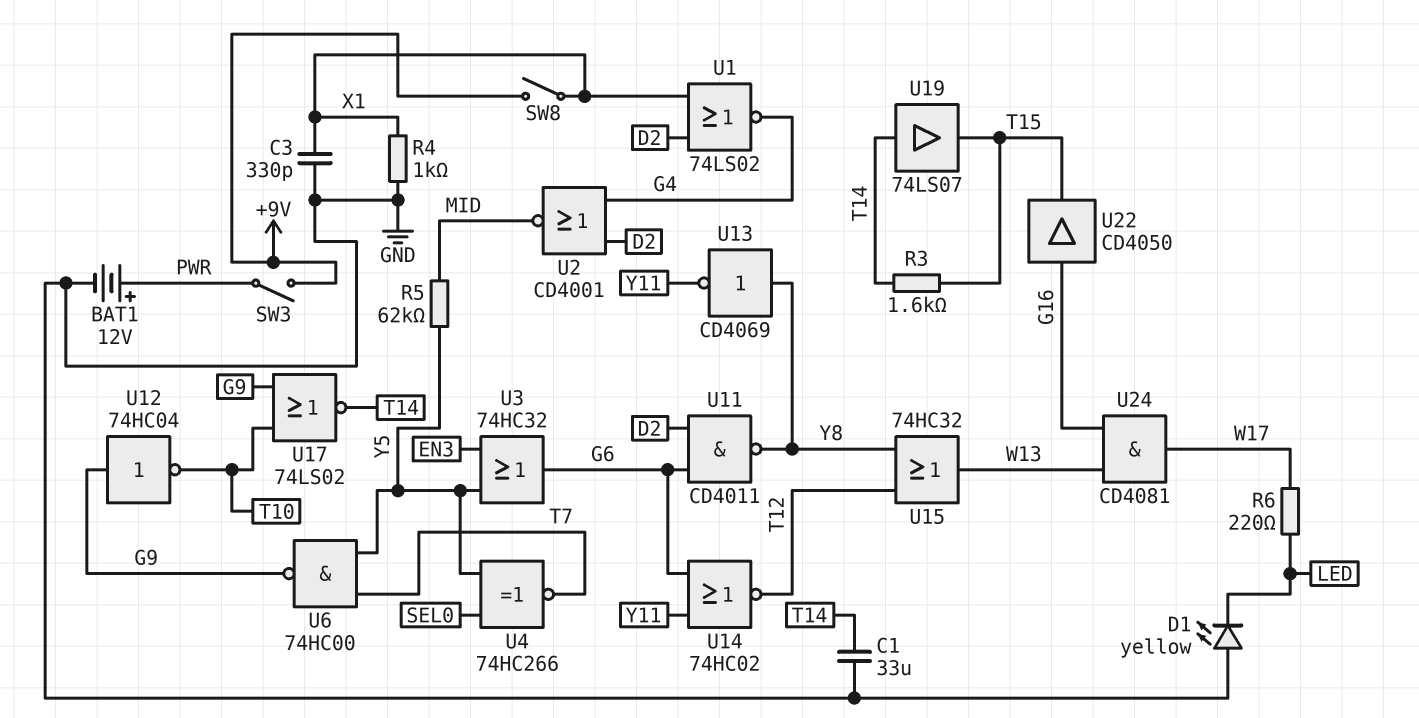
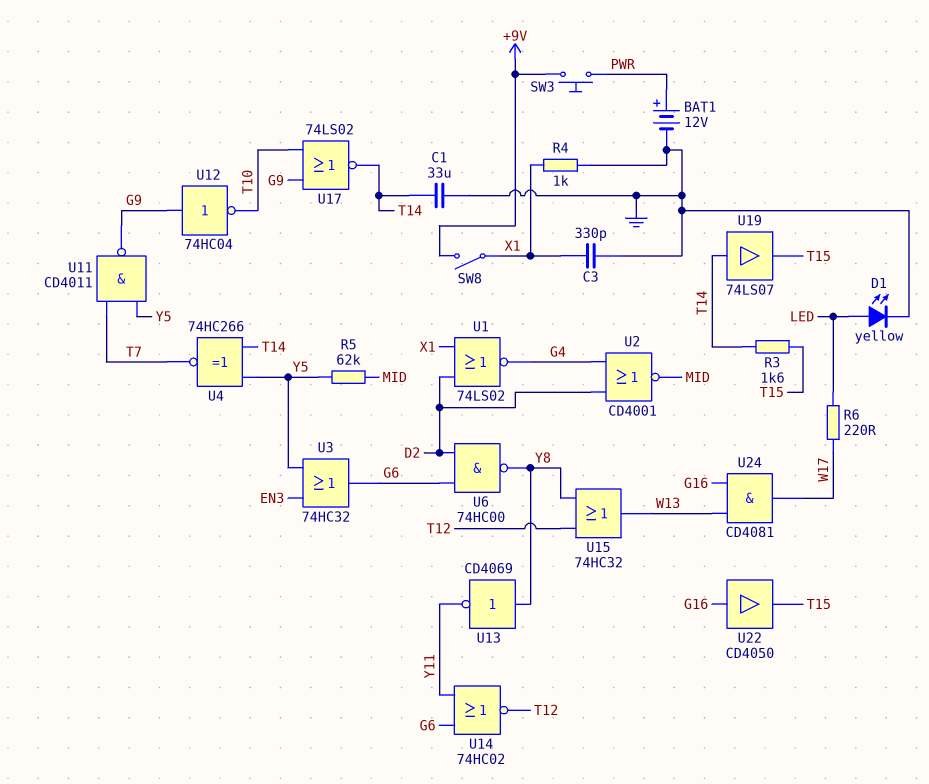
D1: LED yellow (A GND, K LED) -> LED yellow (A LED, K GND)
SW3: switch (+9V, PWR) -> button (+9V, PWR)
U4: XNOR 74HC266 (in SEL0, in Y5, out T7) -> XNOR 74HC266 (in T14, in Y5, out T7)
U6: NAND 74HC00 (in T7, in Y5, out G9) -> NAND 74HC00 (in D2, in G6, out Y8)
U11: NAND CD4011 (in D2, in G6, out Y8) -> NAND CD4011 (in T7, in Y5, out G9)

